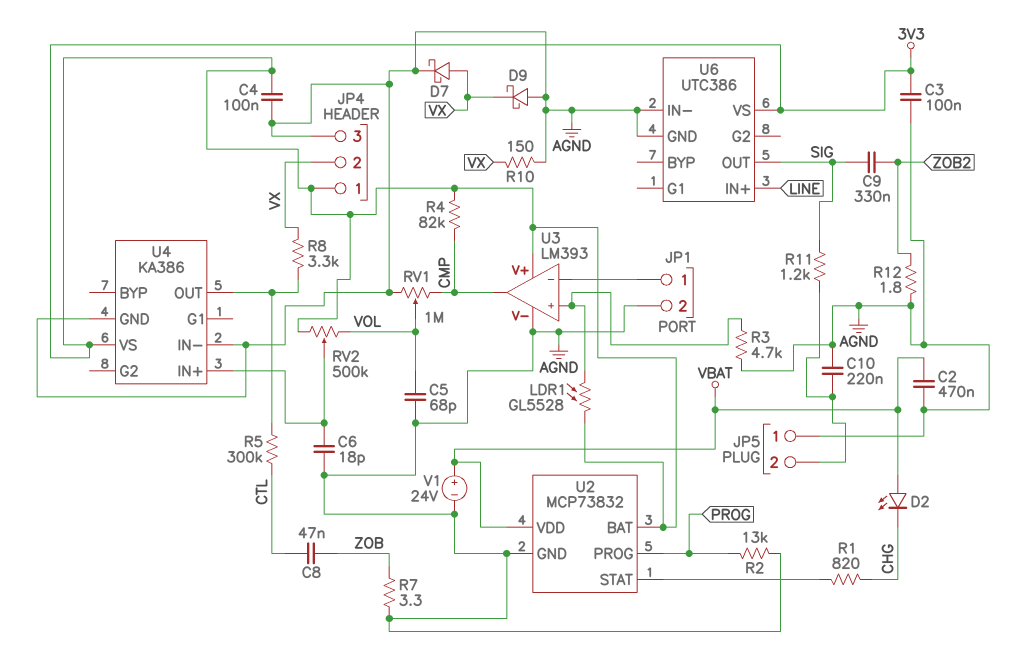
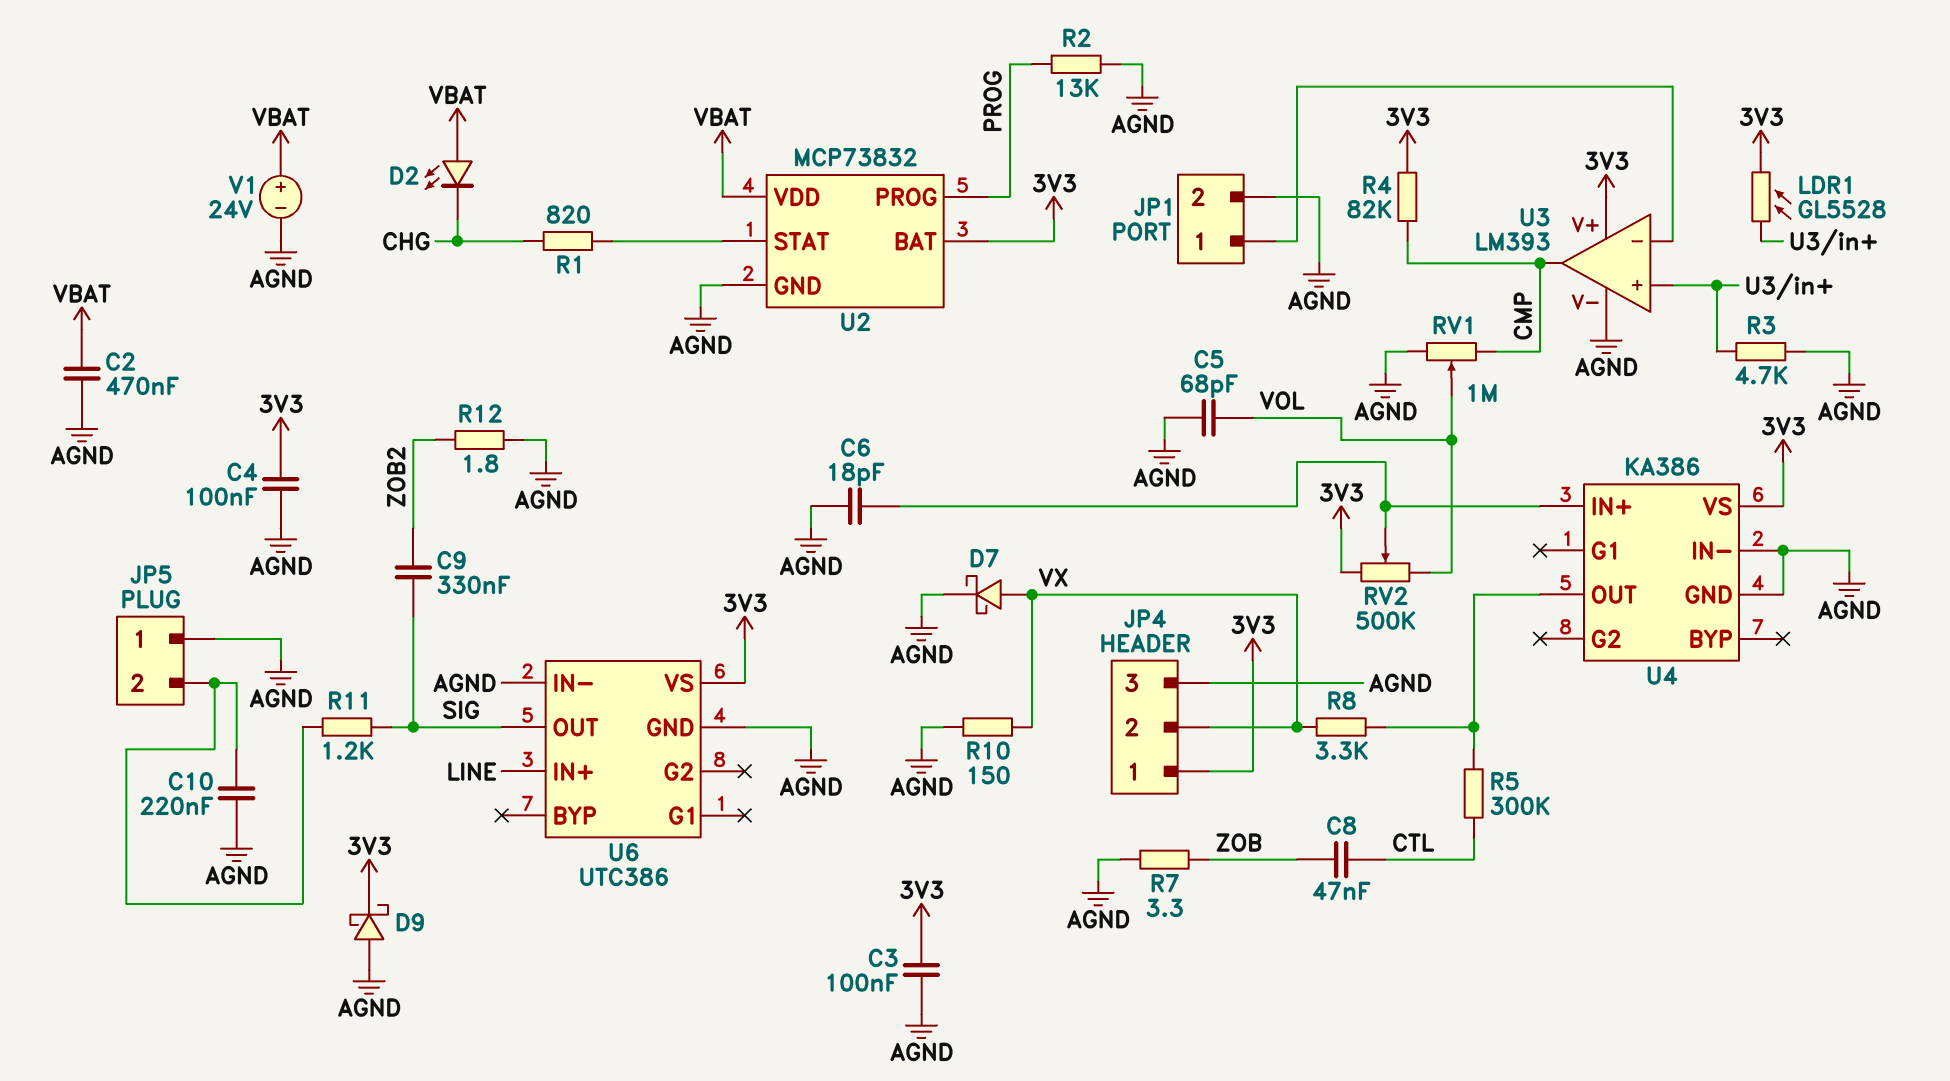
D9: schottky (A AGND, K VX) -> schottky (A AGND, K 3V3)

